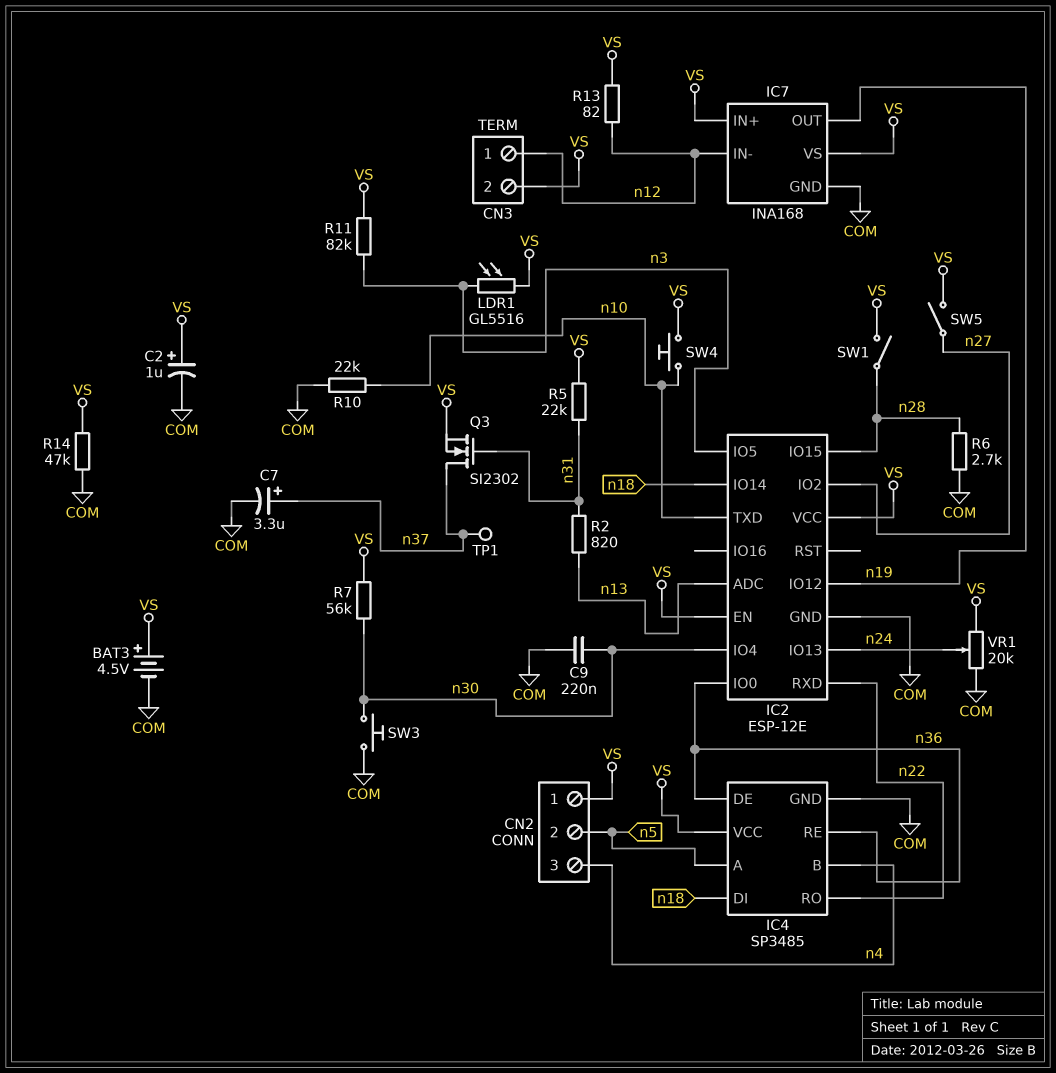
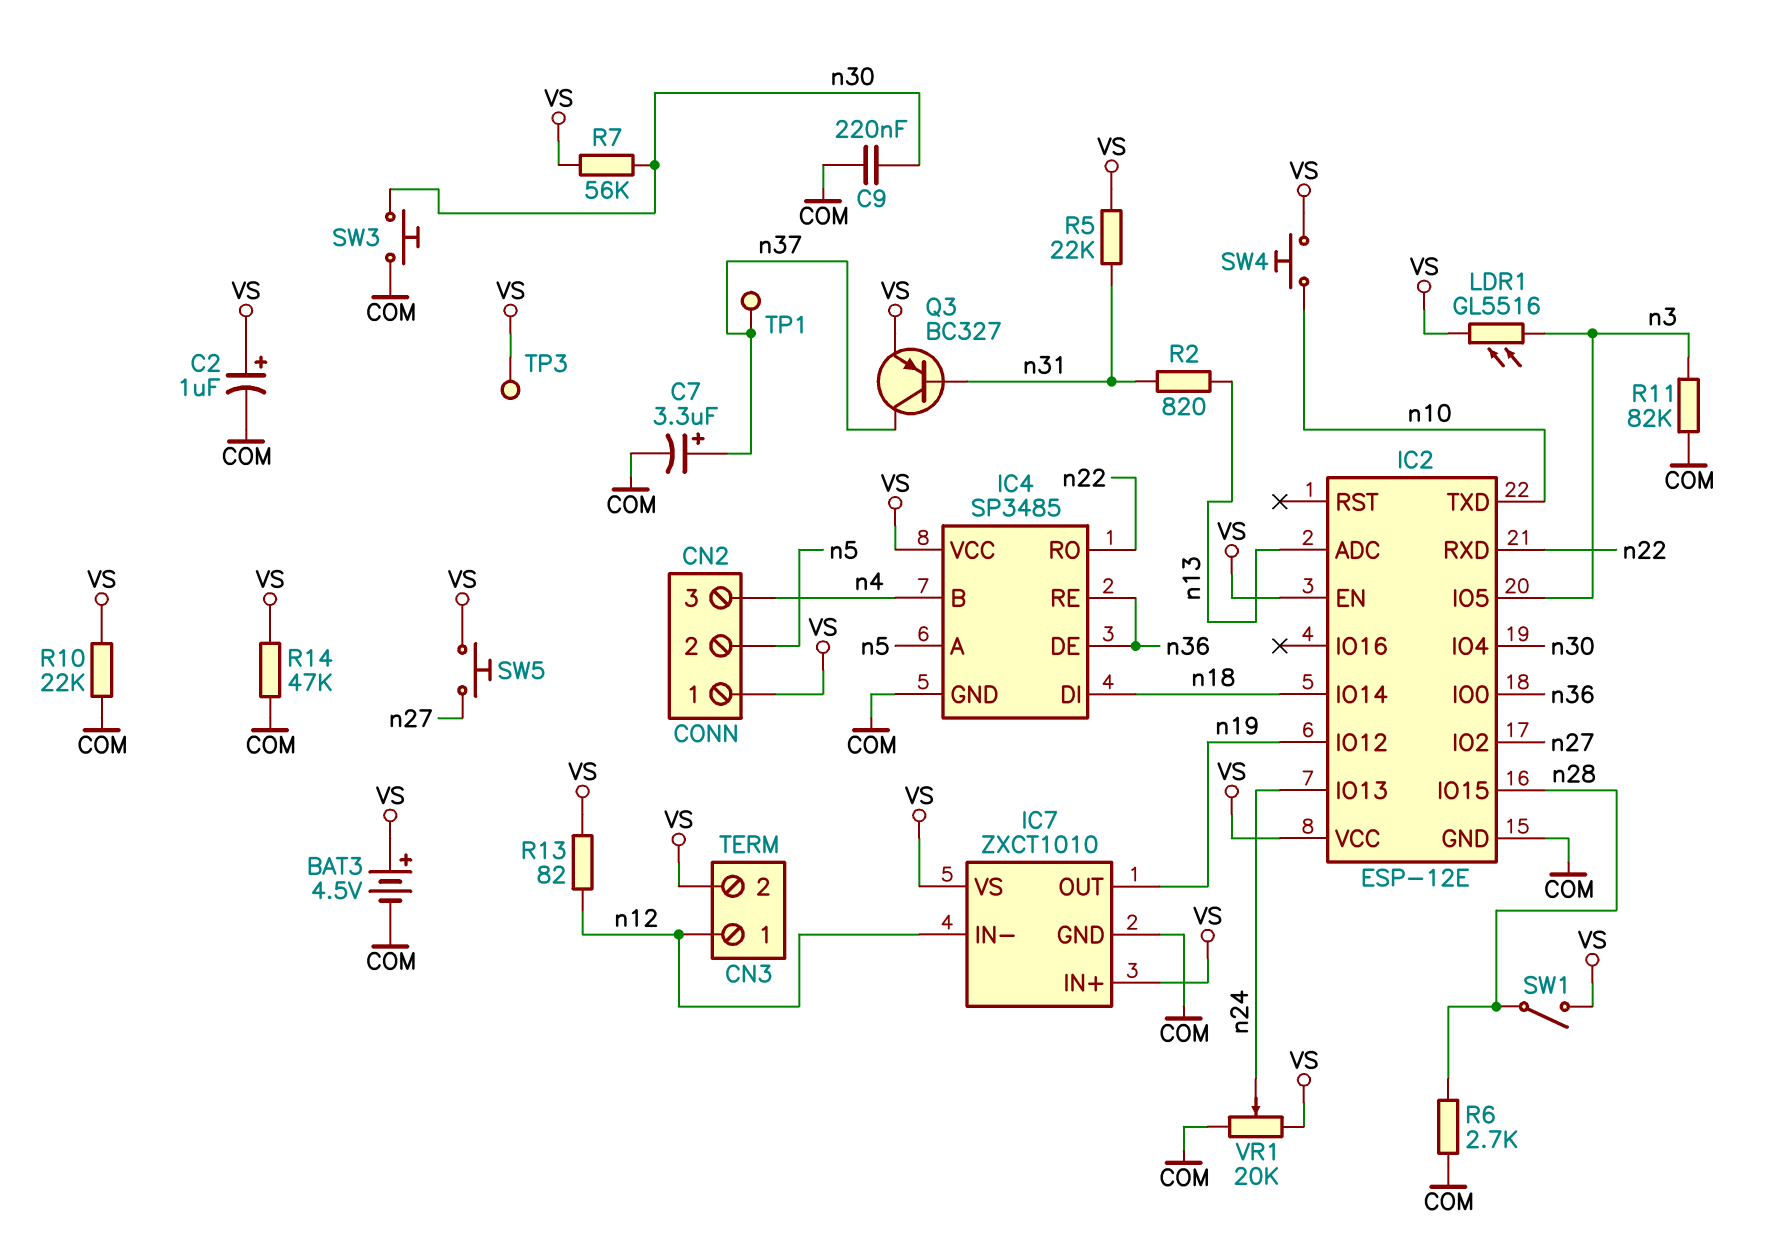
IC7: INA168 -> ZXCT1010
Q3: NMOS SI2302 (G n31, D n37, S VS) -> PNP BC327 (B n31, C n37, E VS)
R10: 22k (COM, n10) -> 22k (COM, VS)
R11: 82k (VS, n3) -> 82k (COM, n3)
SW5: switch (VS, n27) -> button (VS, n27)
TP3: none -> test point (VS)

